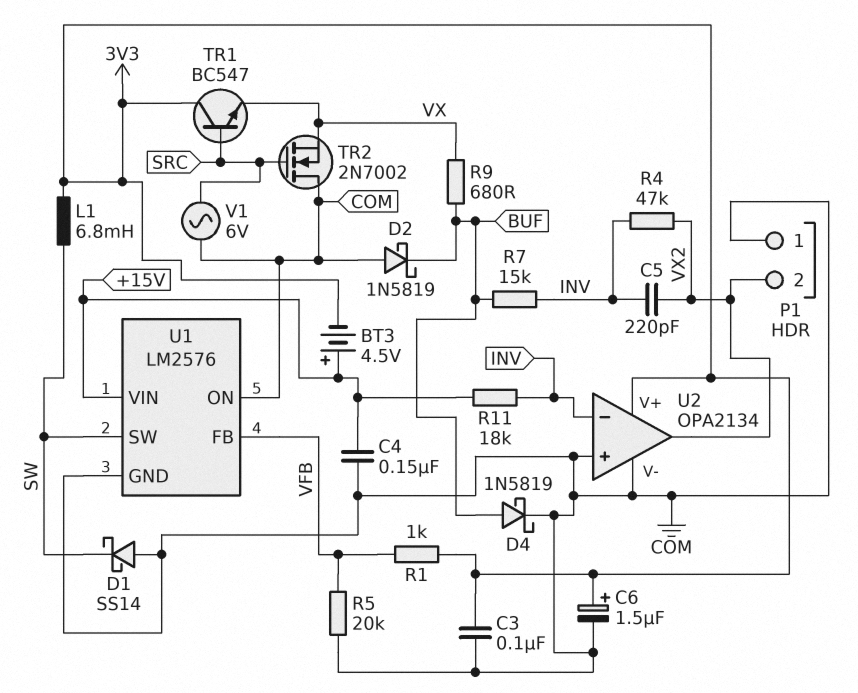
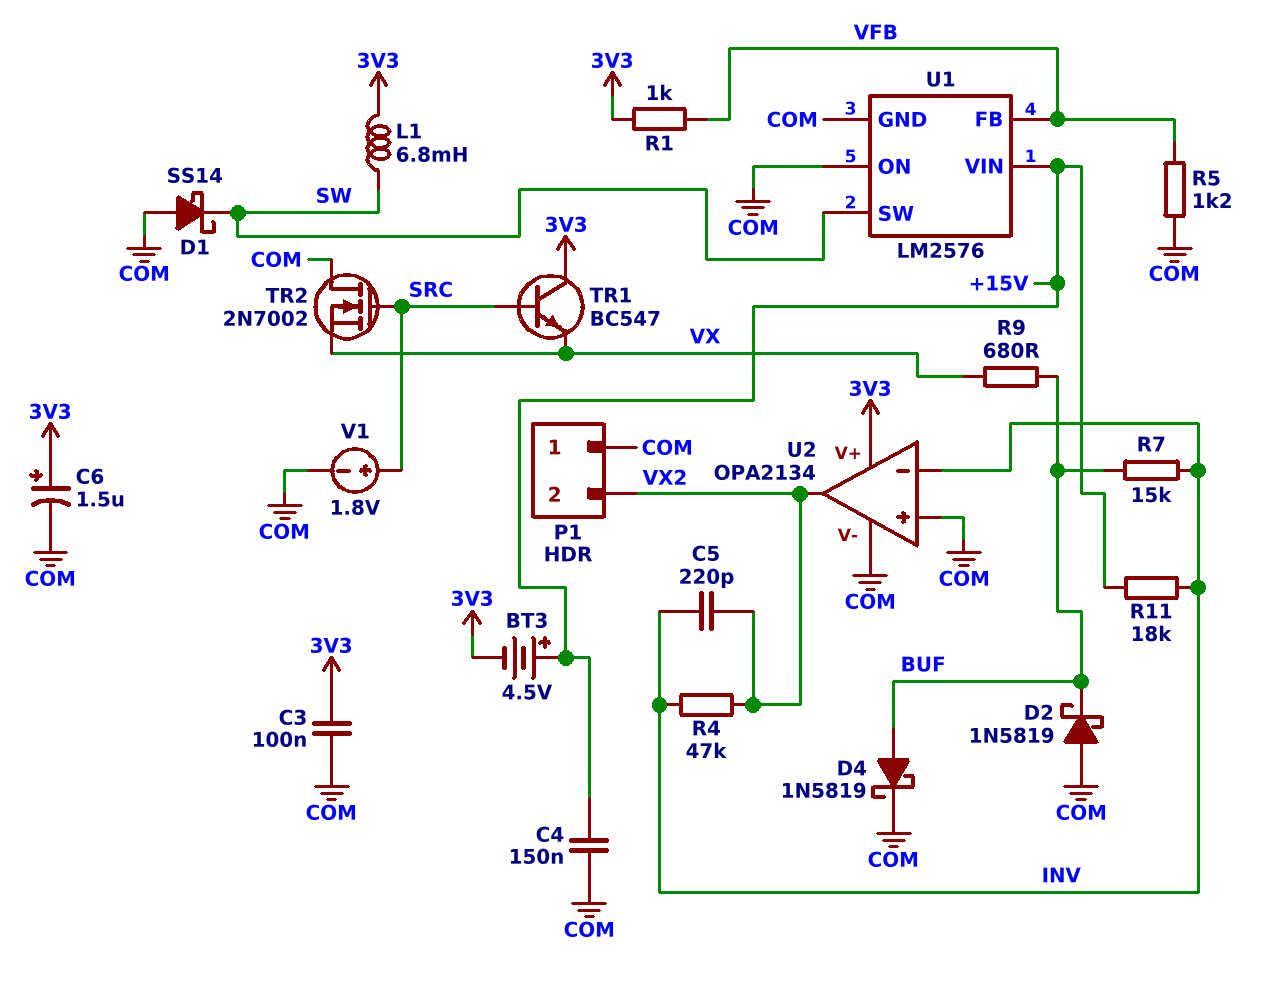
R5: 20k (COM, VFB) -> 1.2k (COM, VFB)
V1: AC 6V (COM, SRC) -> 1.8V (plus SRC, minus COM)

